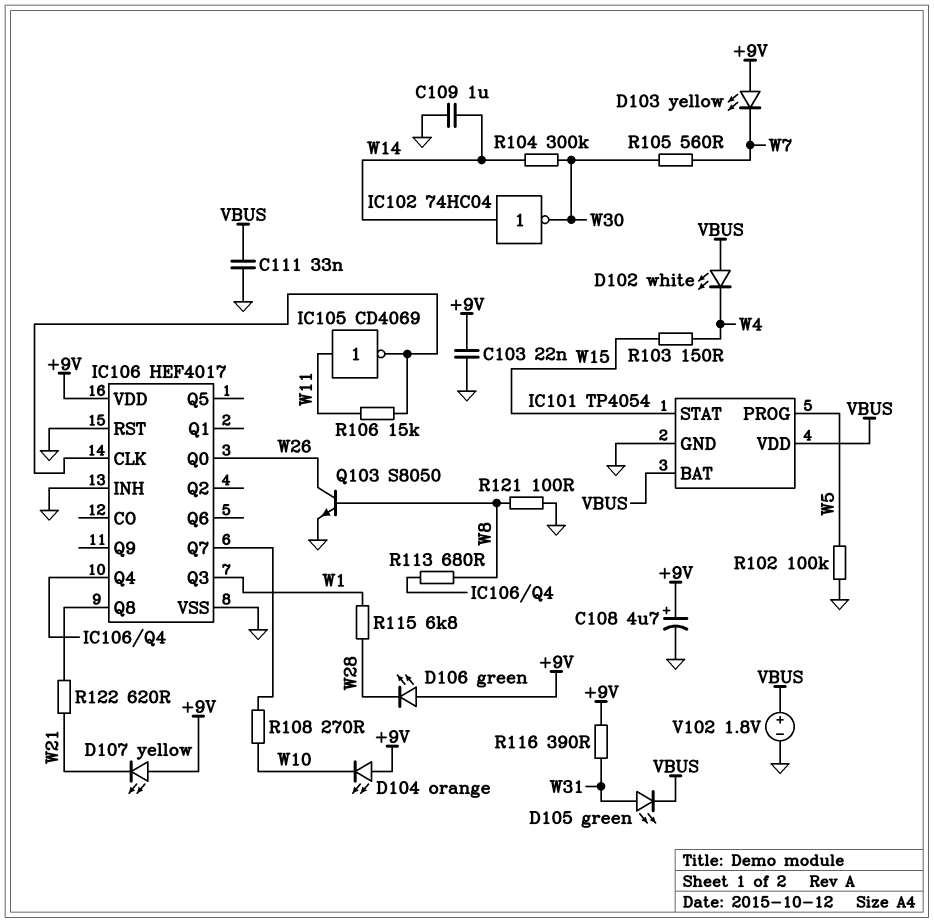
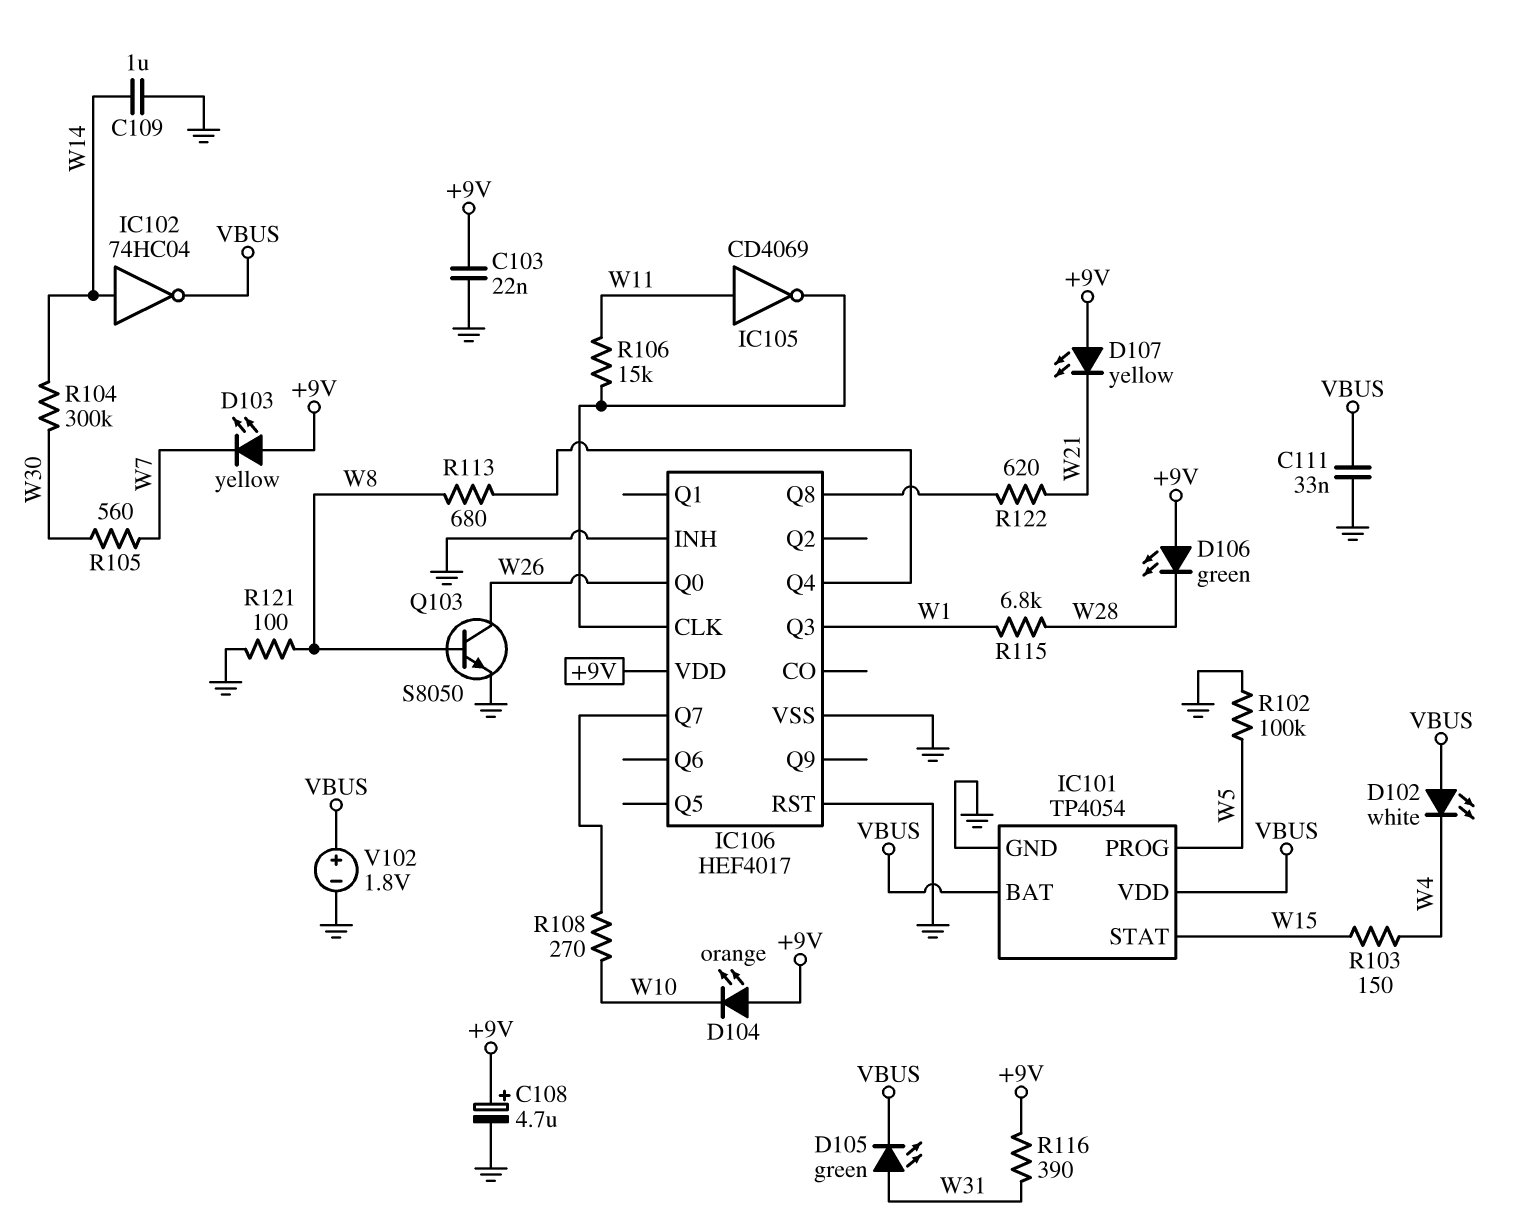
IC102: NOT 74HC04 (in W14, out W30) -> NOT 74HC04 (in W14, out VBUS)

